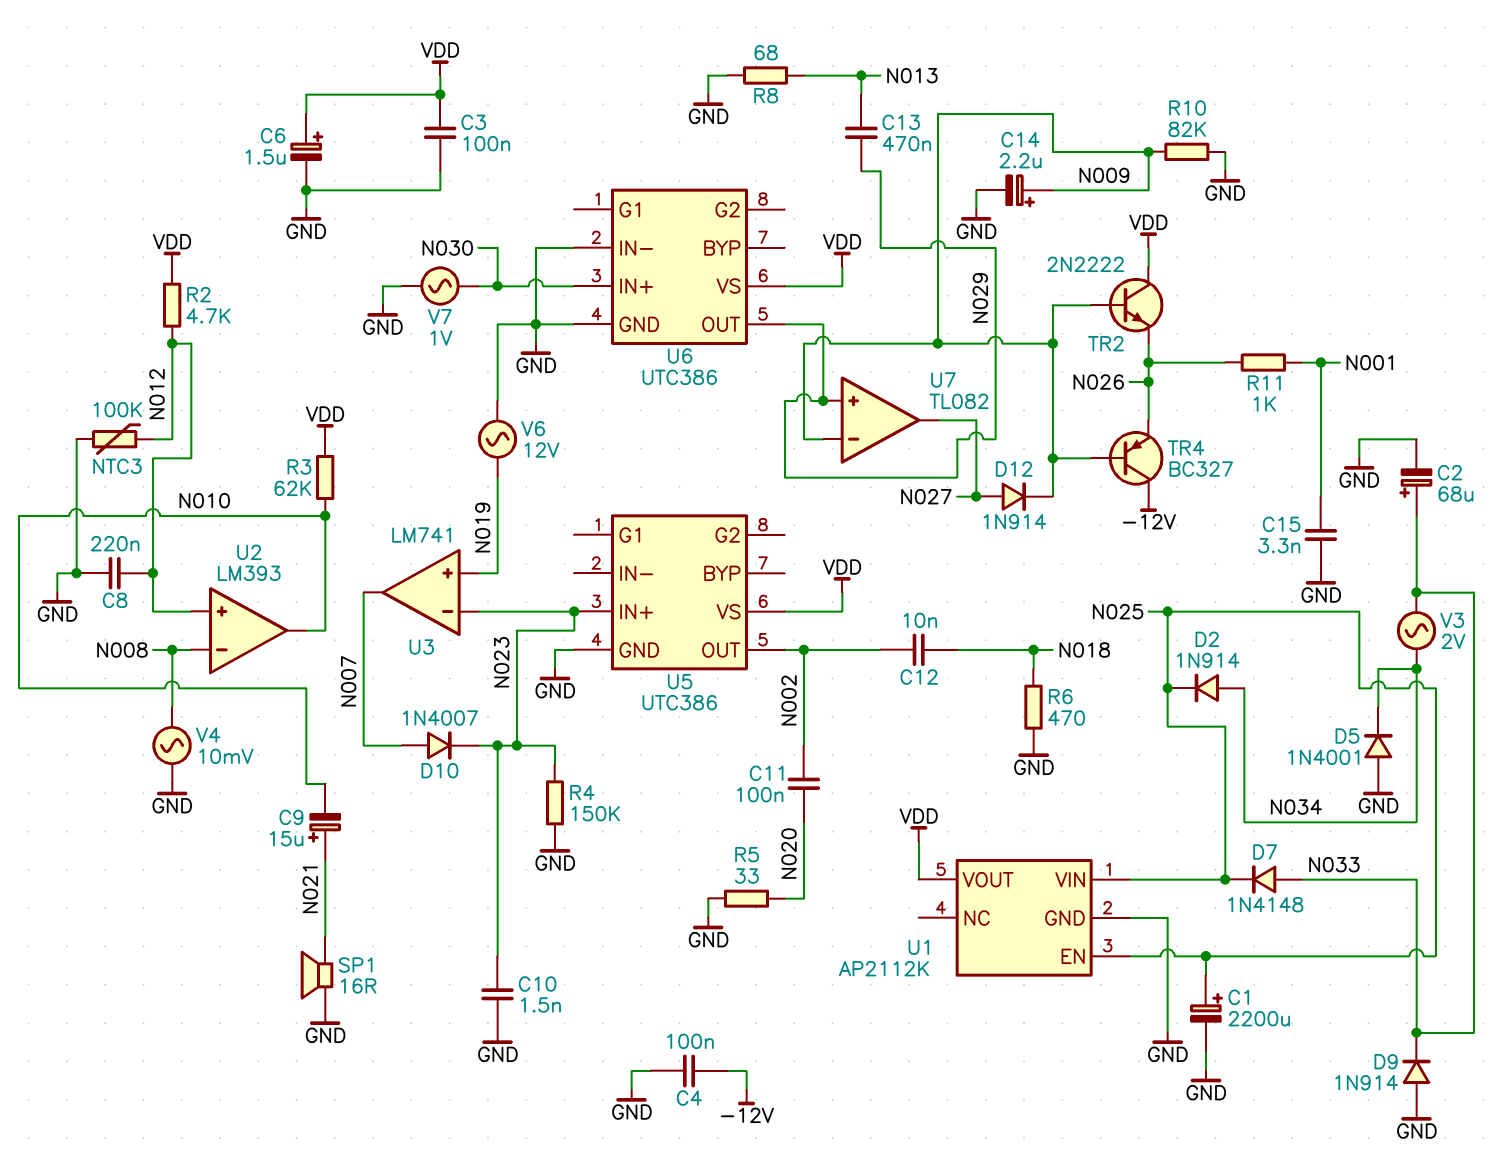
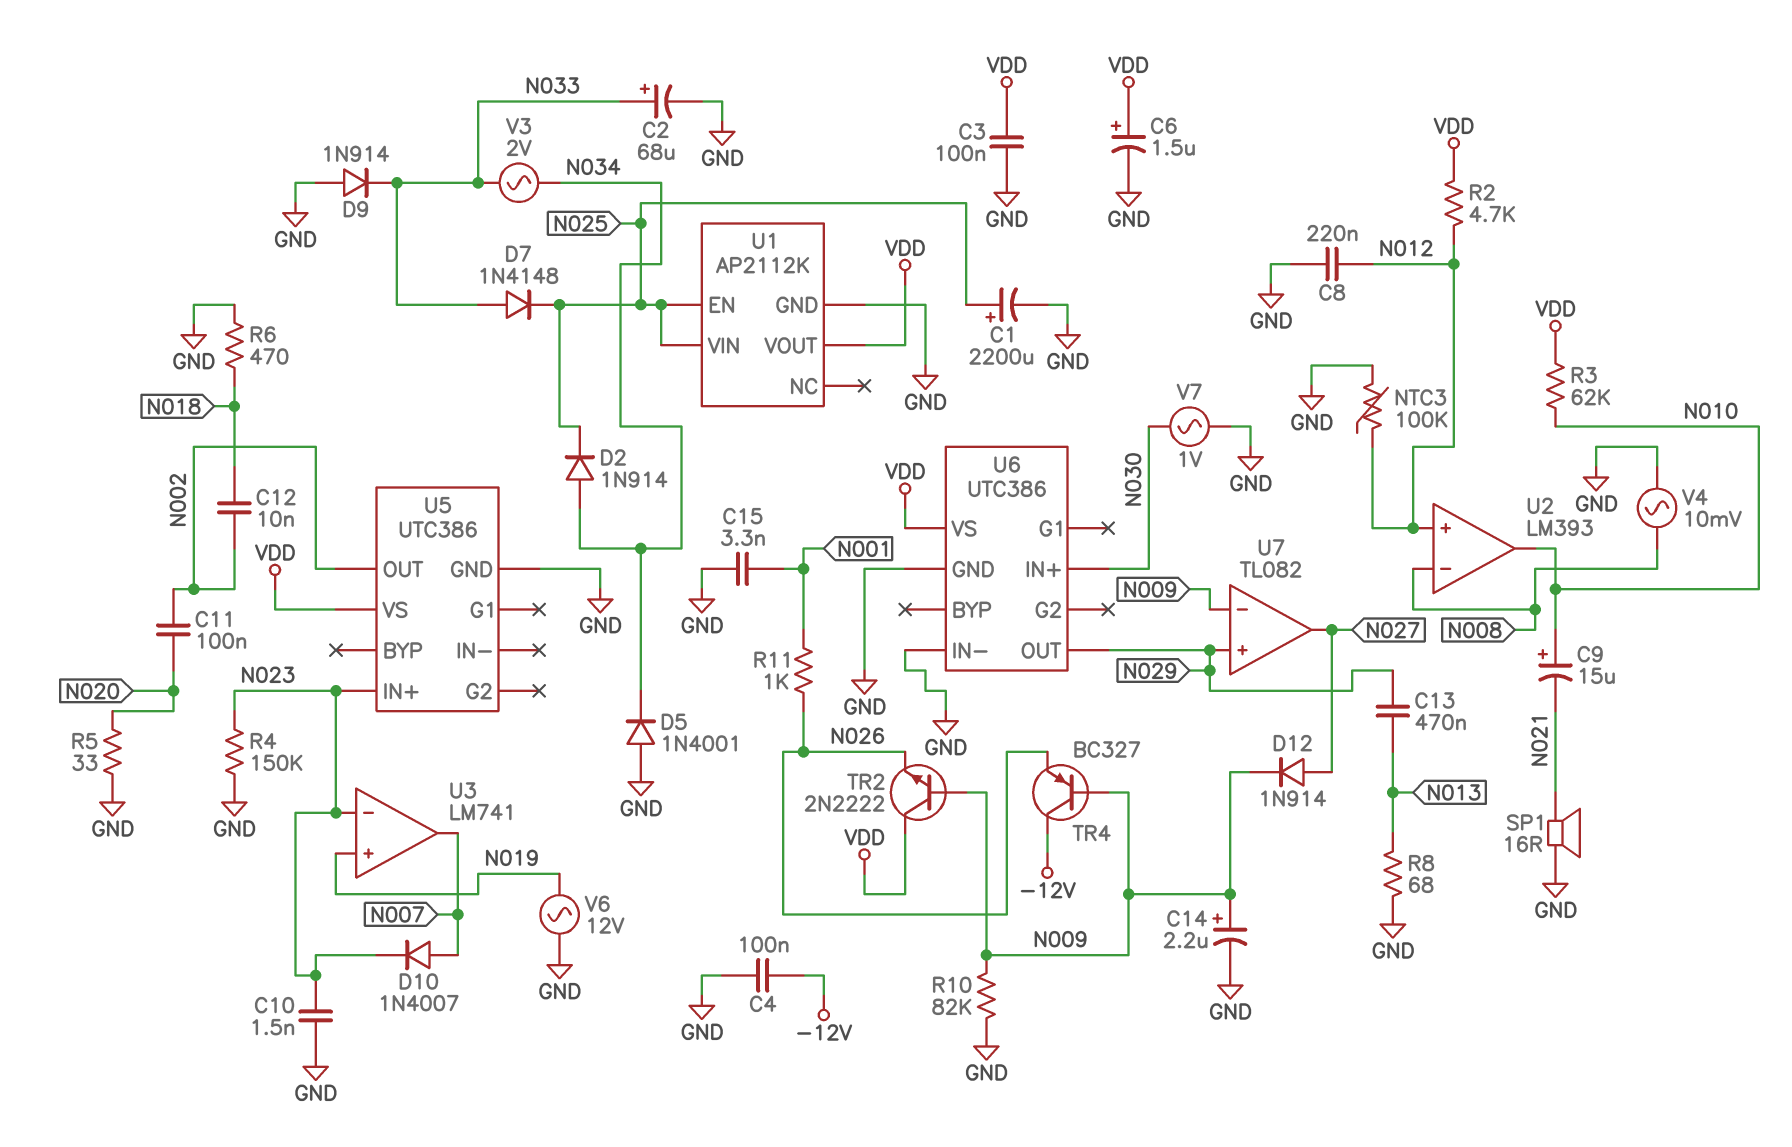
C9: 15uF (plus N021, minus N010) -> 15uF (plus N010, minus N021)

